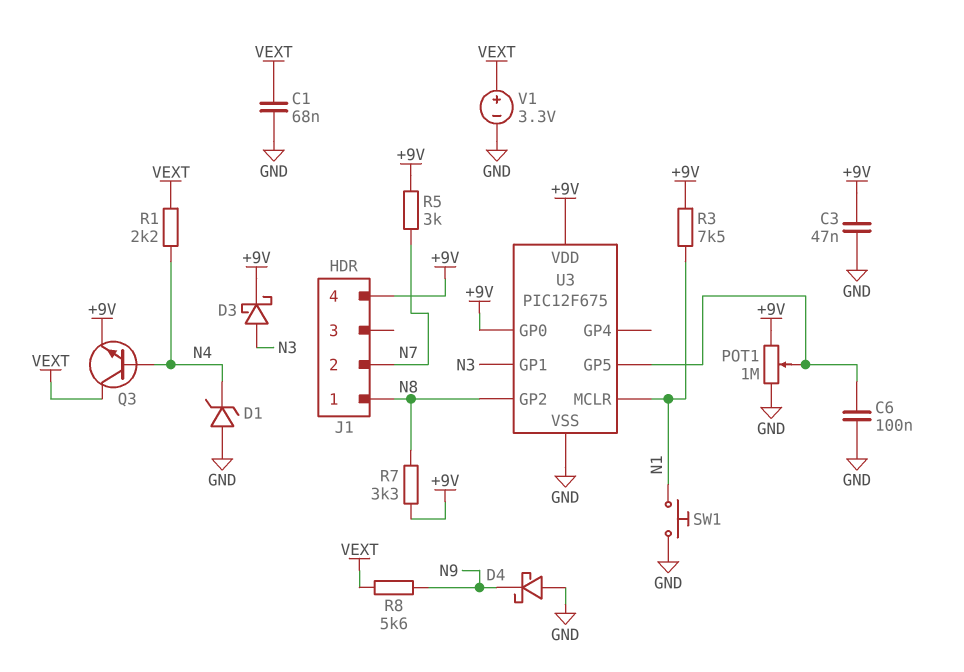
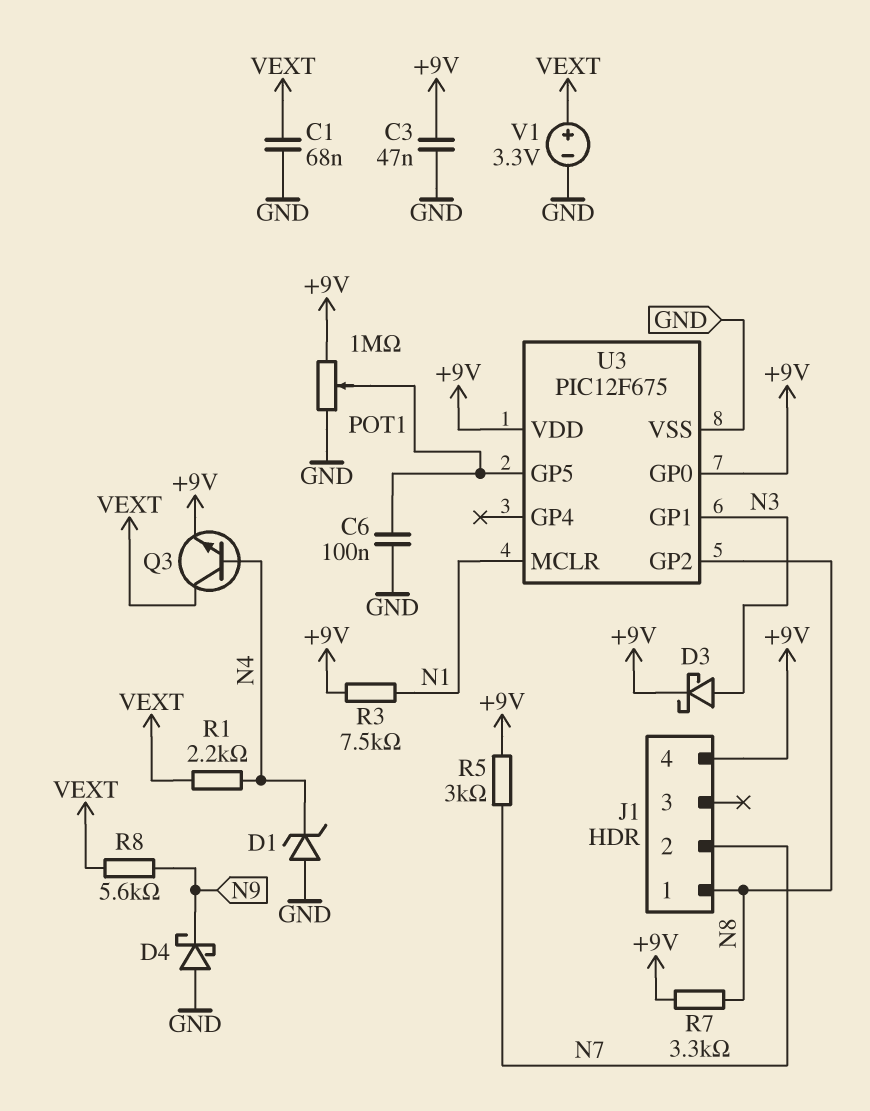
SW1: button (GND, N1) -> none

